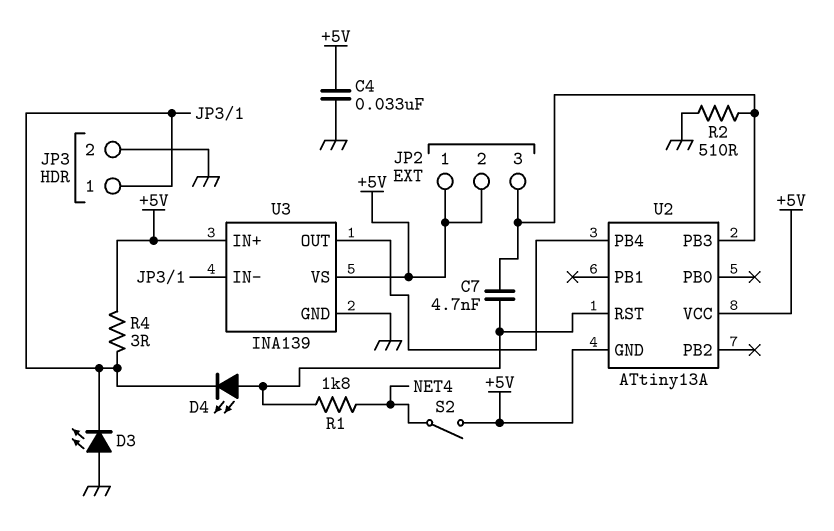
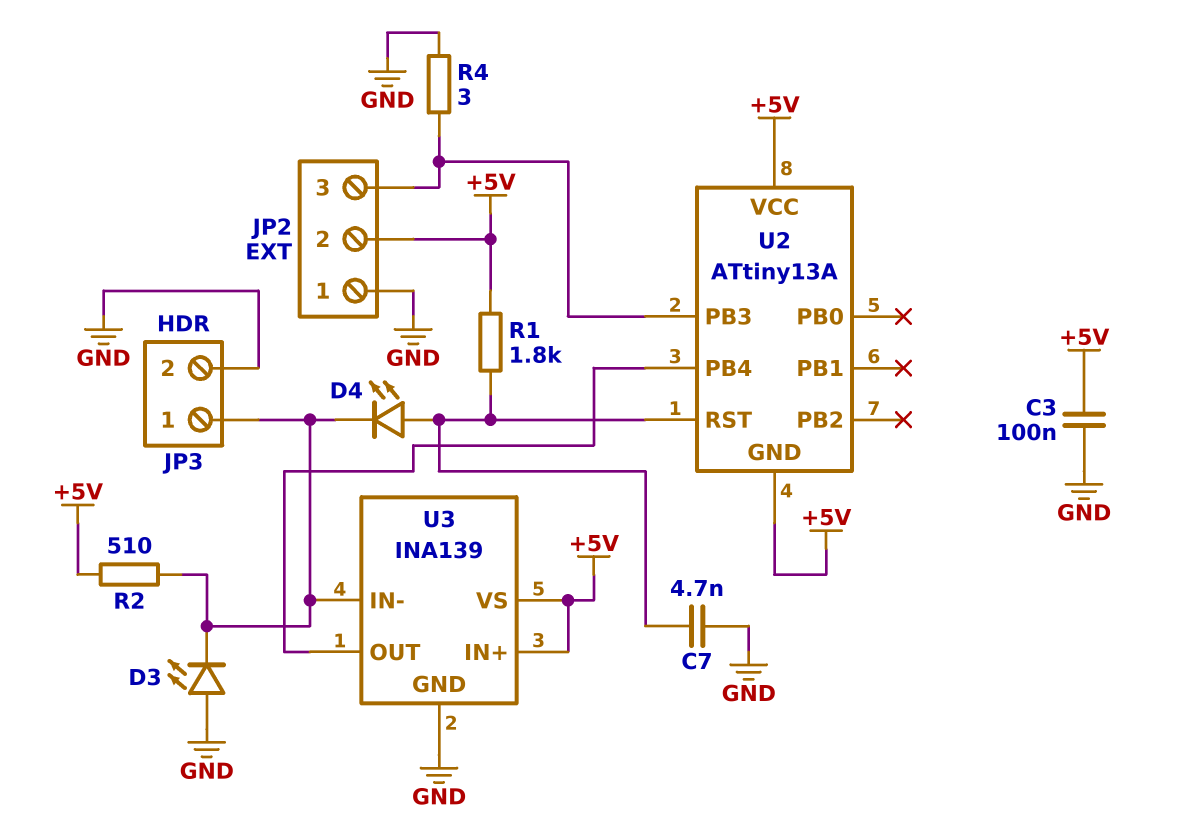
C3: none -> 100nF (+5V, GND)
C4: 33nF (+5V, GND) -> none
C7: 4.7nF (JP2/3, U2/RST) -> 4.7nF (GND, U2/RST)
JP2 pin 1: +5V -> GND
R1: 1.8k (NET4, U2/RST) -> 1.8k (+5V, U2/RST)
R2: 510 (GND, JP2/3) -> 510 (+5V, JP3/1)
R4: 3 (+5V, JP3/1) -> 3 (GND, JP2/3)
S2: switch (+5V, NET4) -> none

